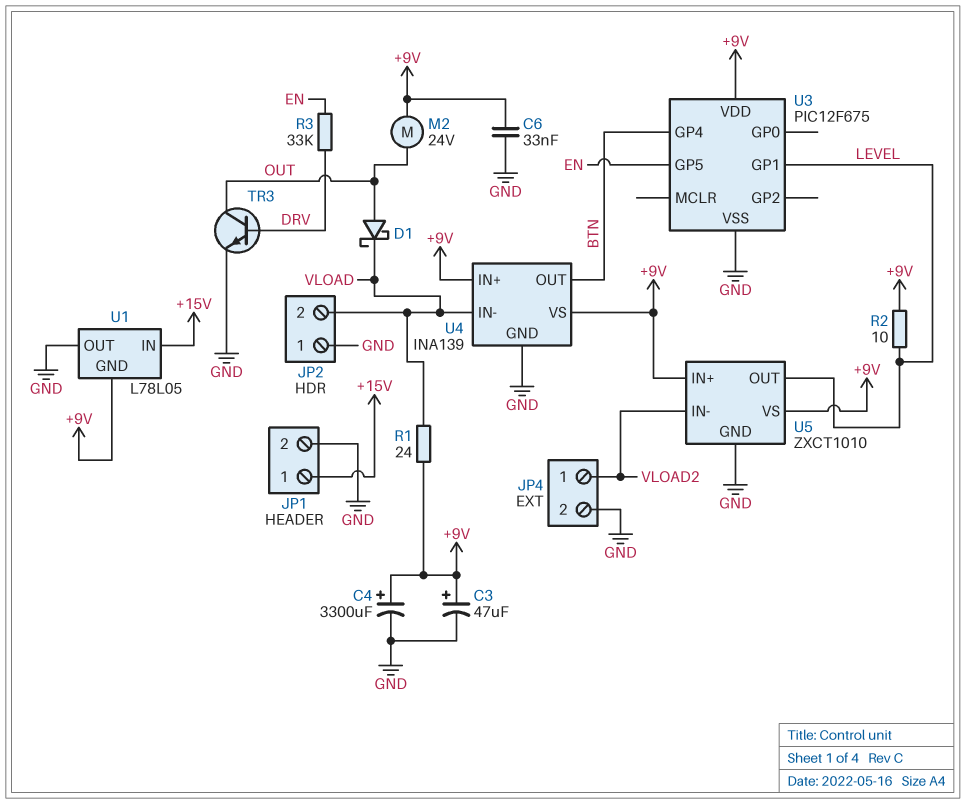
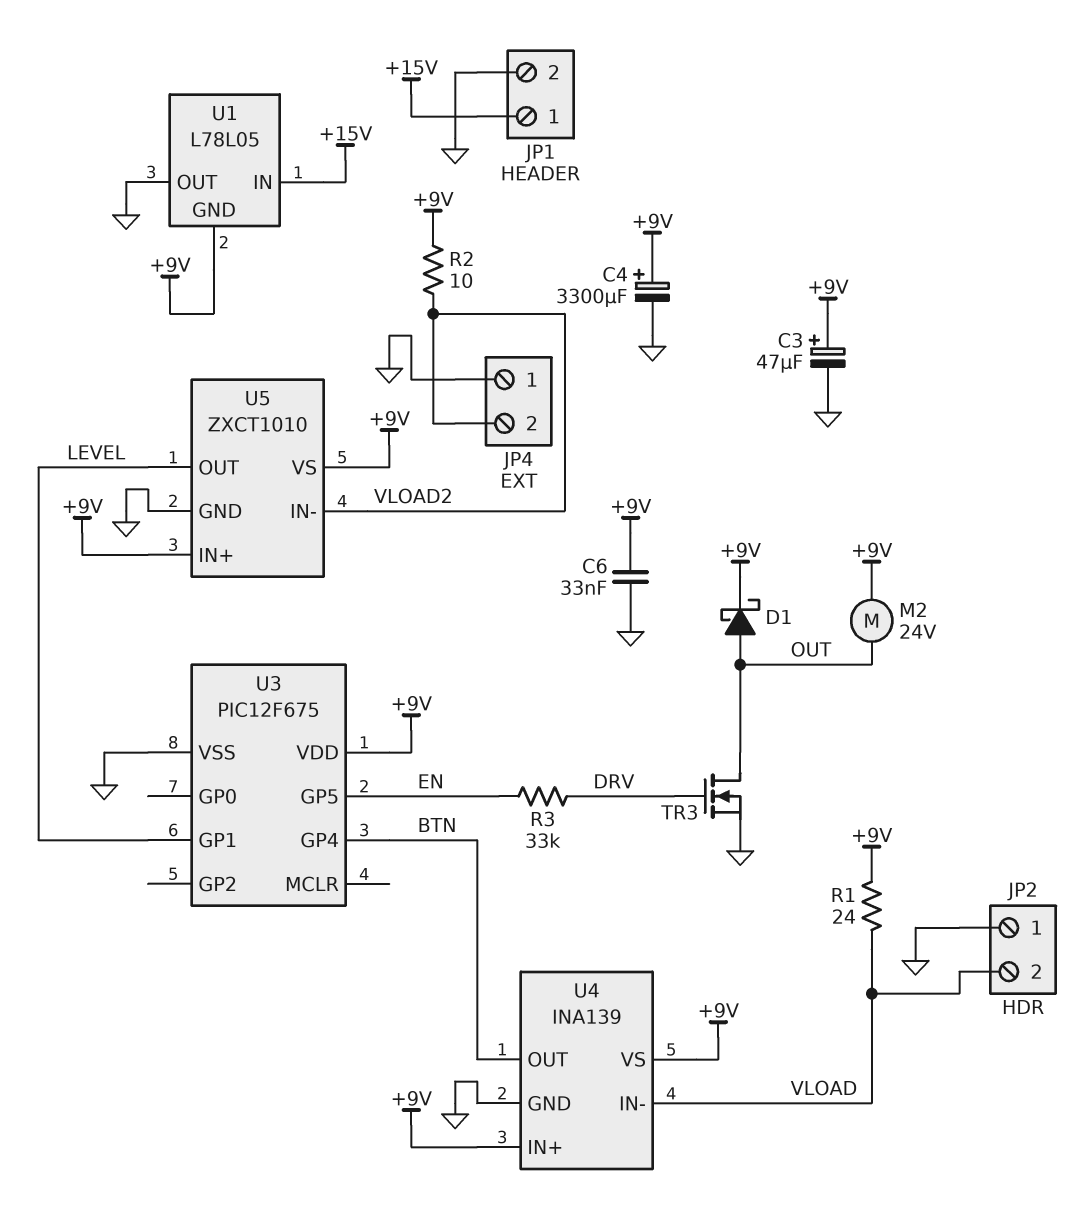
D1: schottky (A OUT, K VLOAD) -> schottky (A OUT, K +9V)
JP4 pin 1: VLOAD2 -> GND
JP4 pin 2: GND -> VLOAD2
R2: 10 (+9V, LEVEL) -> 10 (+9V, VLOAD2)
TR3: NPN (B DRV, C OUT, E GND) -> NMOS (G DRV, D OUT, S GND)

